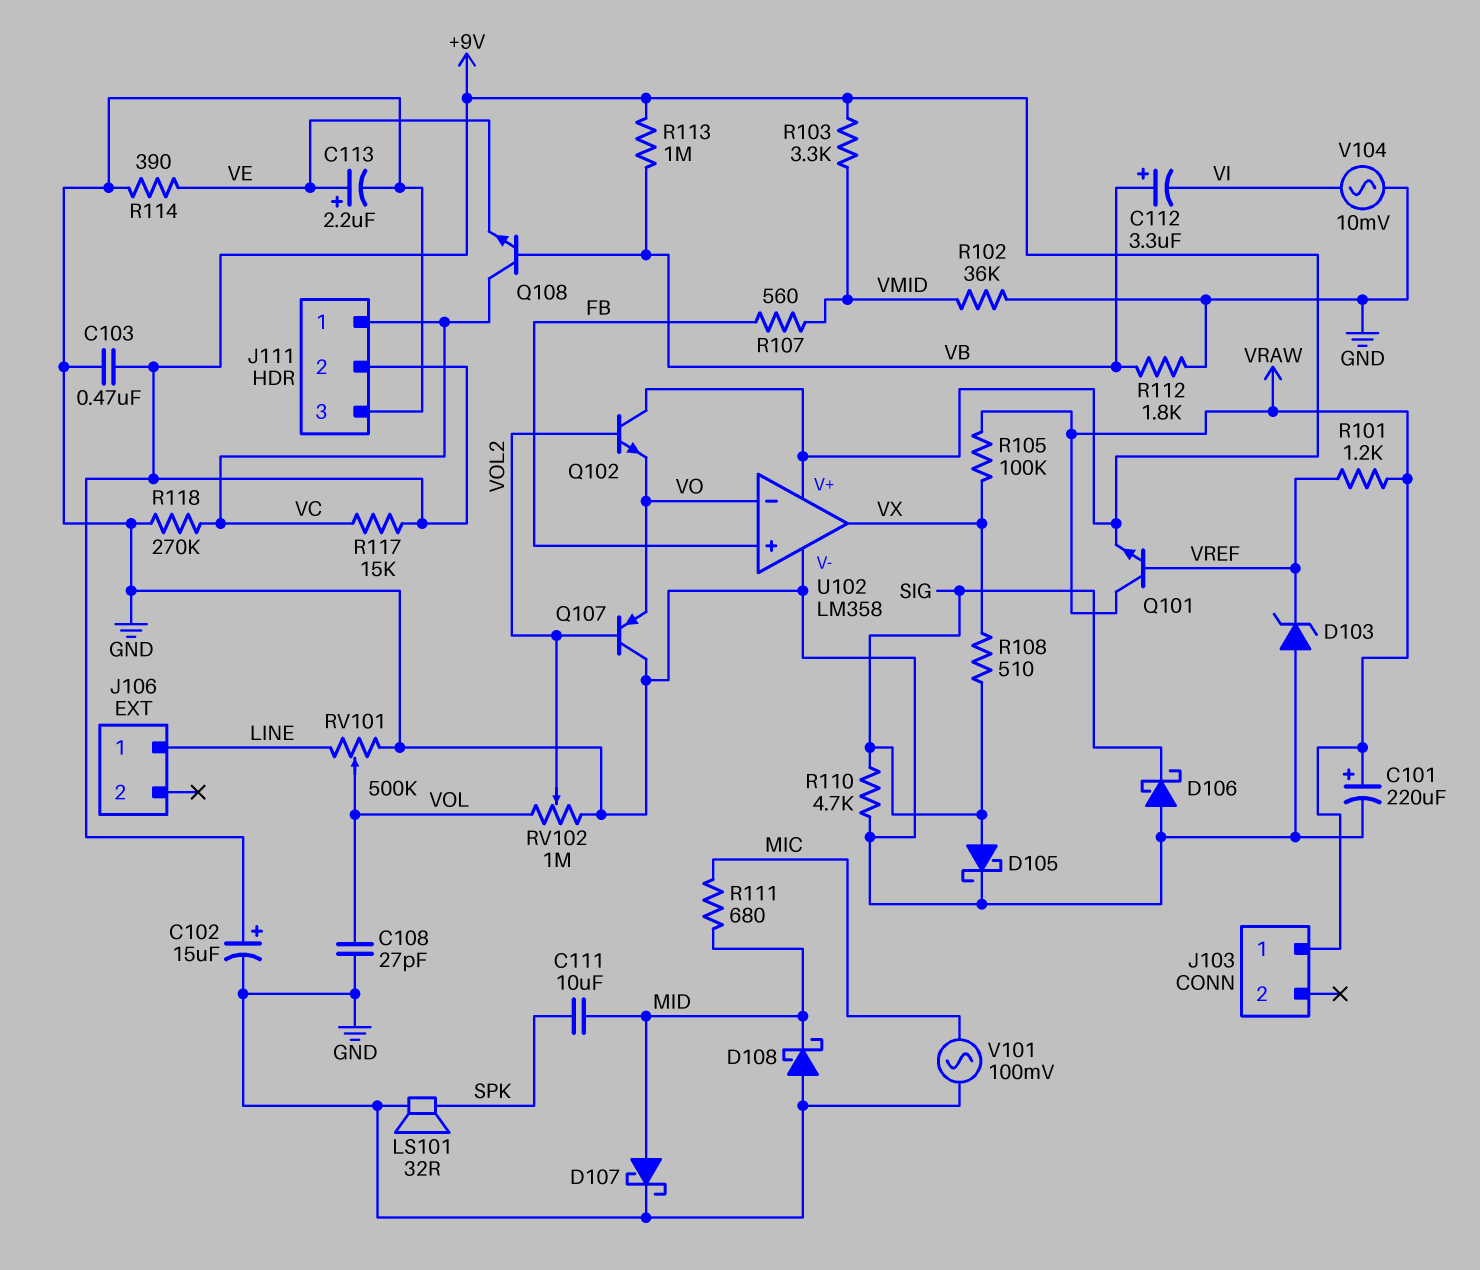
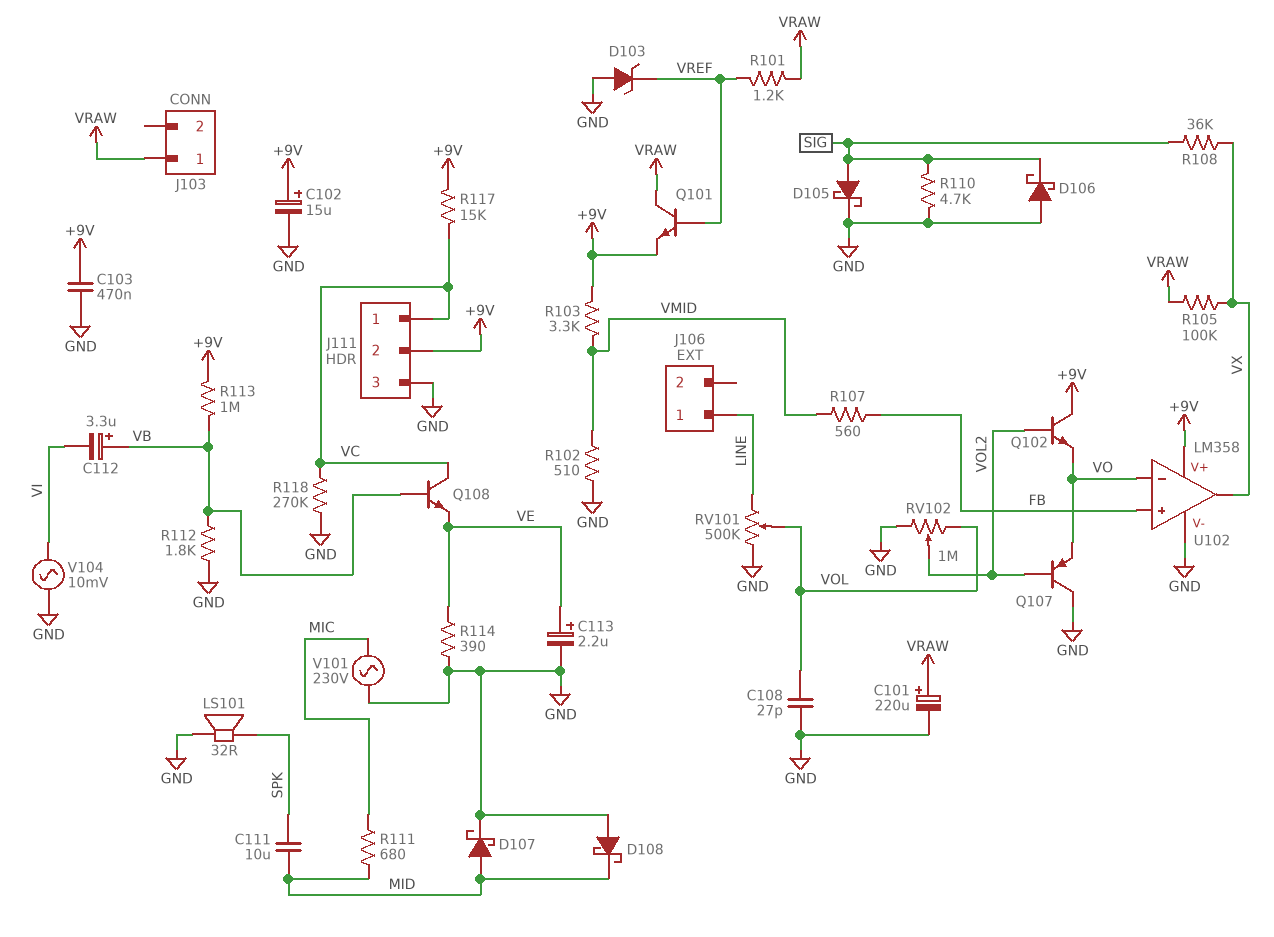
R102: 36k (GND, VMID) -> 510 (GND, VMID)
R108: 510 (SIG, VX) -> 36k (SIG, VX)
V101: AC 100mV (GND, MIC) -> AC 230V (GND, MIC)

